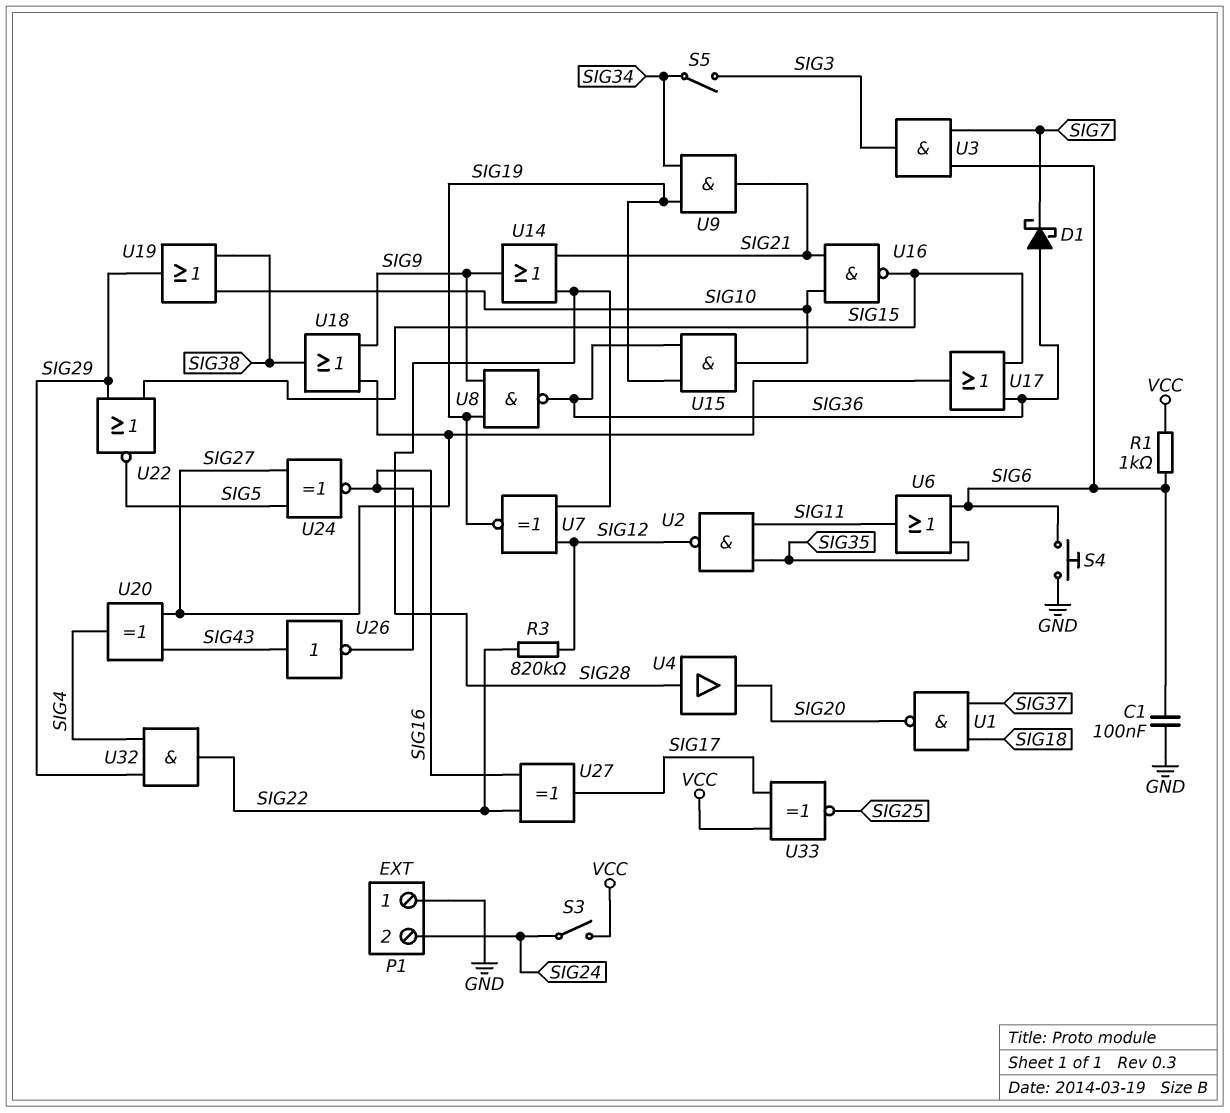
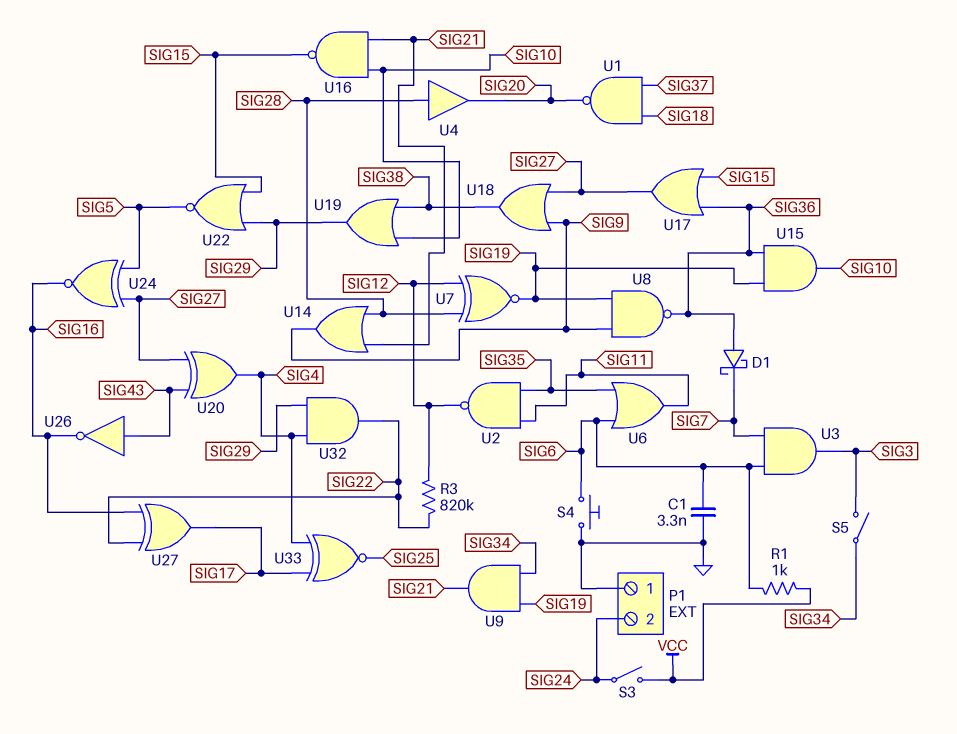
C1: 100nF (GND, SIG6) -> 3.3nF (GND, SIG6)
U33: XNOR (in SIG17, in VCC, out SIG25) -> XNOR (in SIG4, in SIG17, out SIG25)

